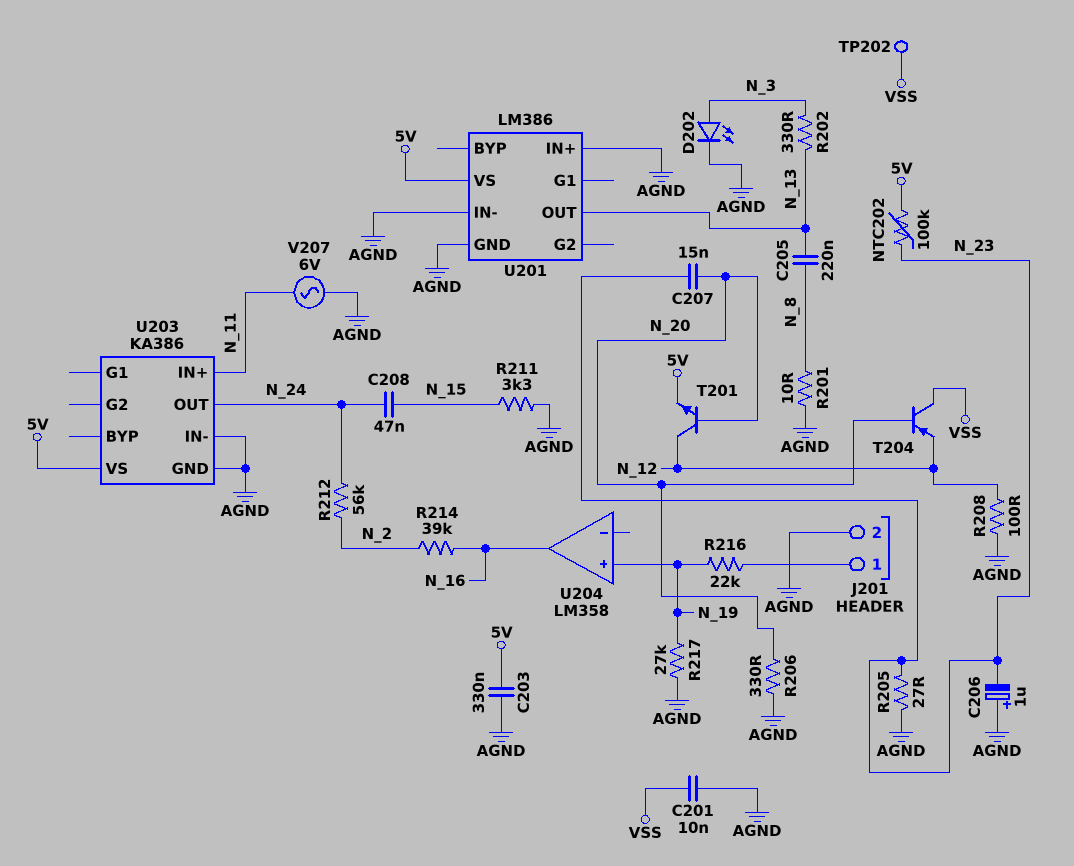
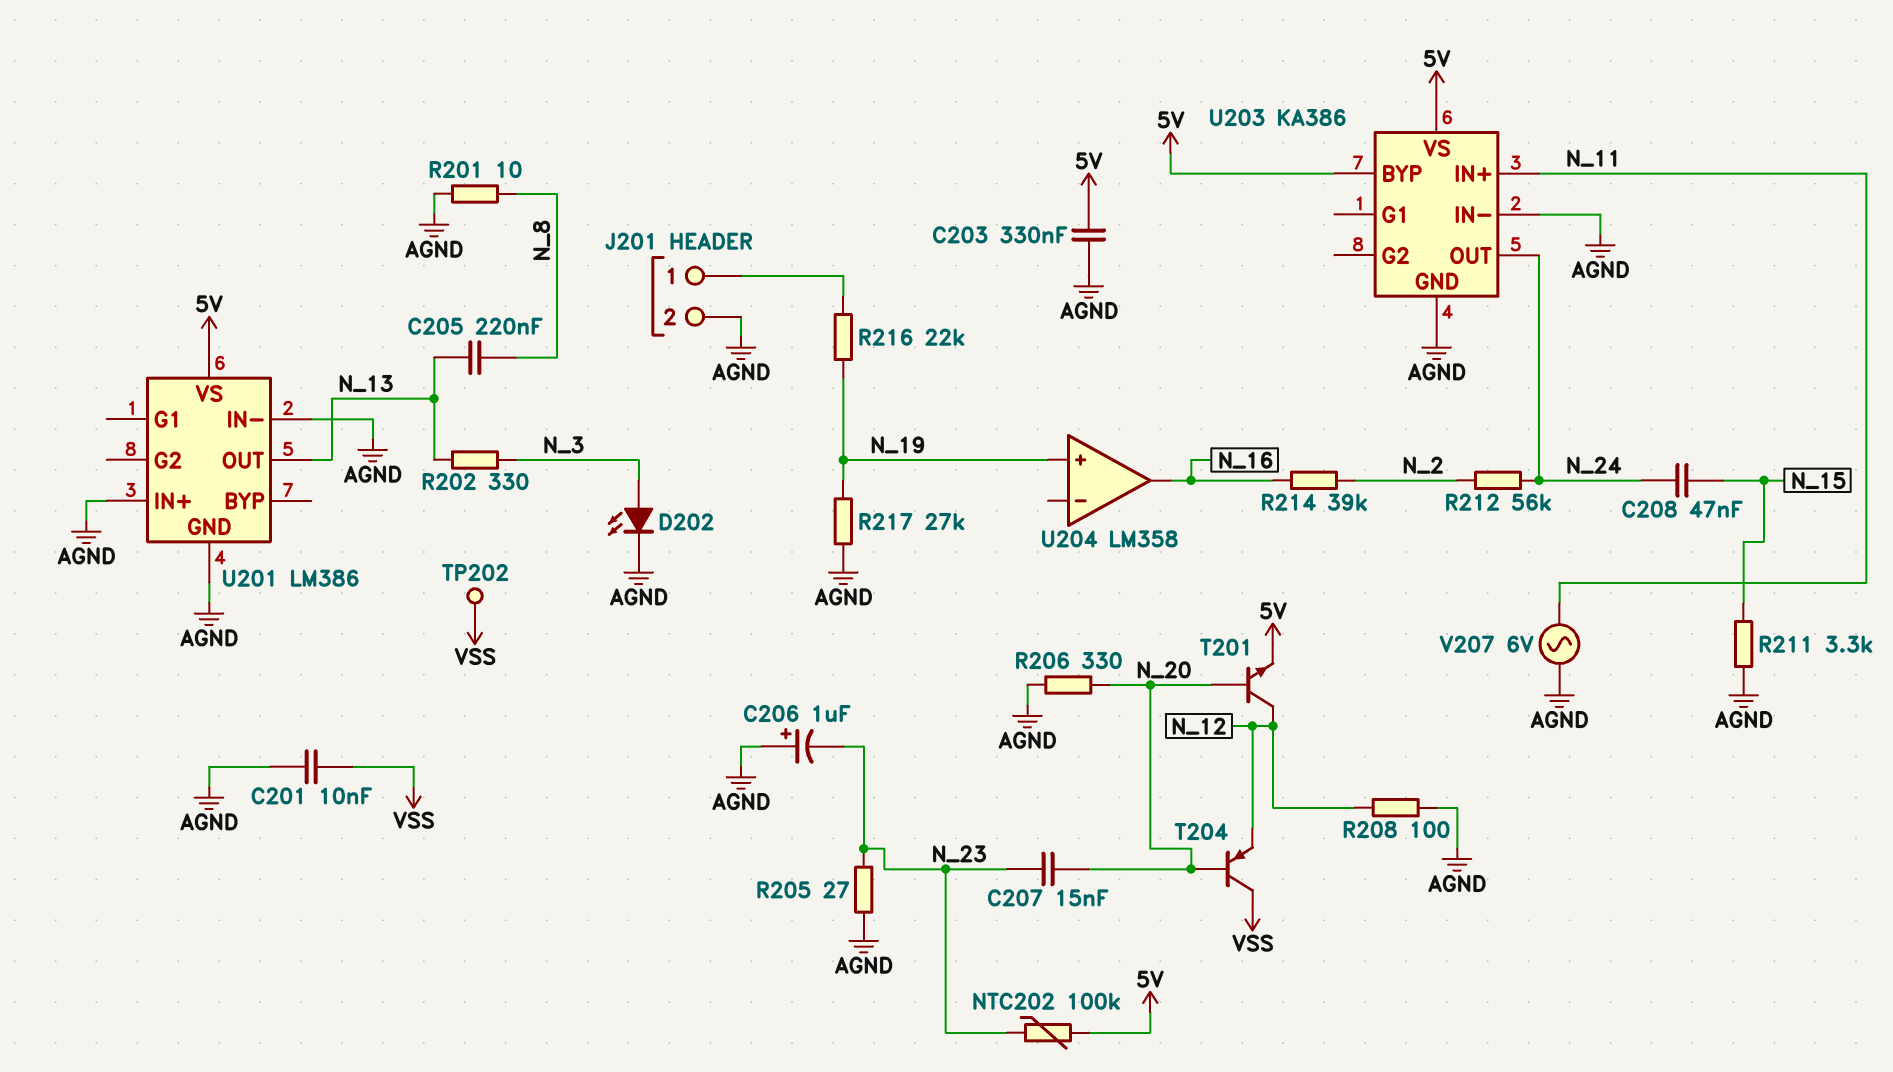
U203 pin BYP: none -> 5V

